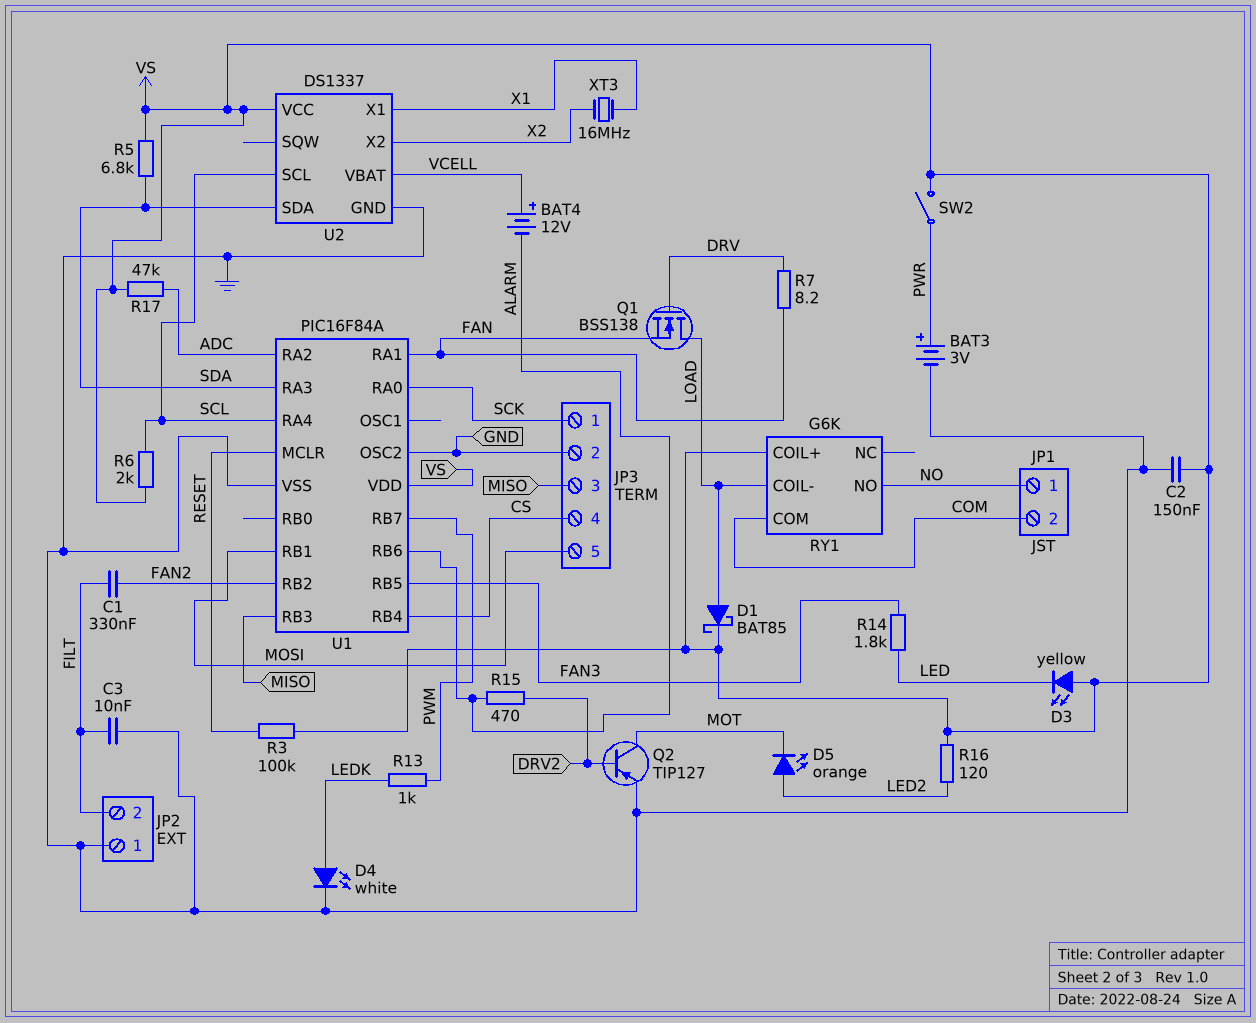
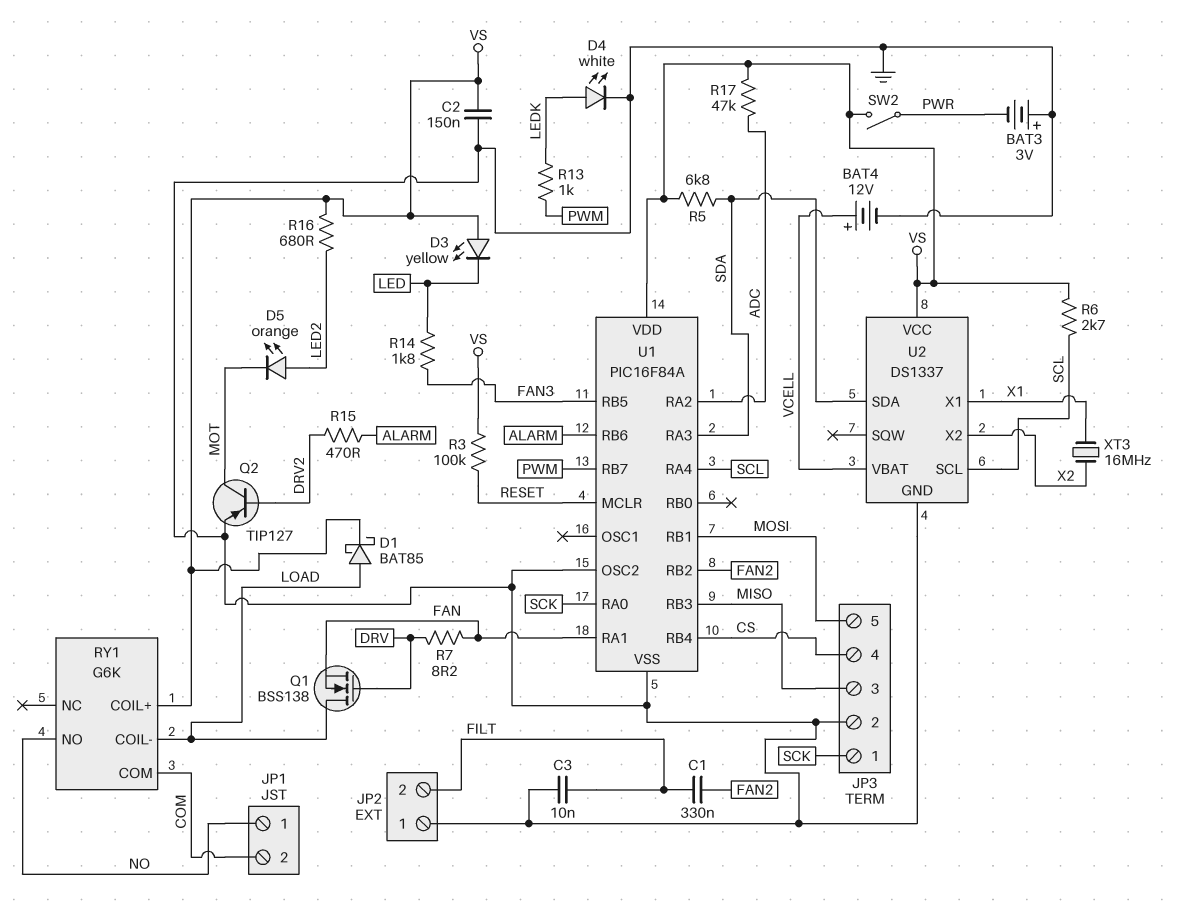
BAT3: 3V (plus PWR, minus GND) -> 3V (plus GND, minus PWR)
BAT4: 12V (plus VCELL, minus ALARM) -> 12V (plus VCELL, minus GND)
R6: 2k (SCL, VS) -> 2.7k (SCL, VS)
R16: 120 (LED2, VS) -> 680 (LED2, VS)

